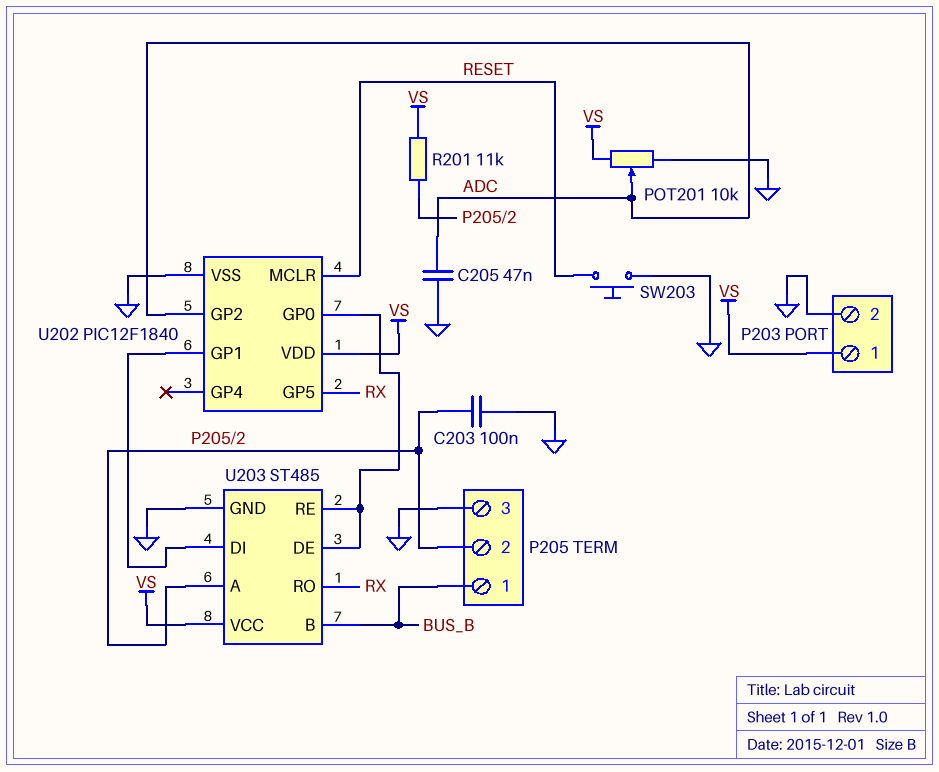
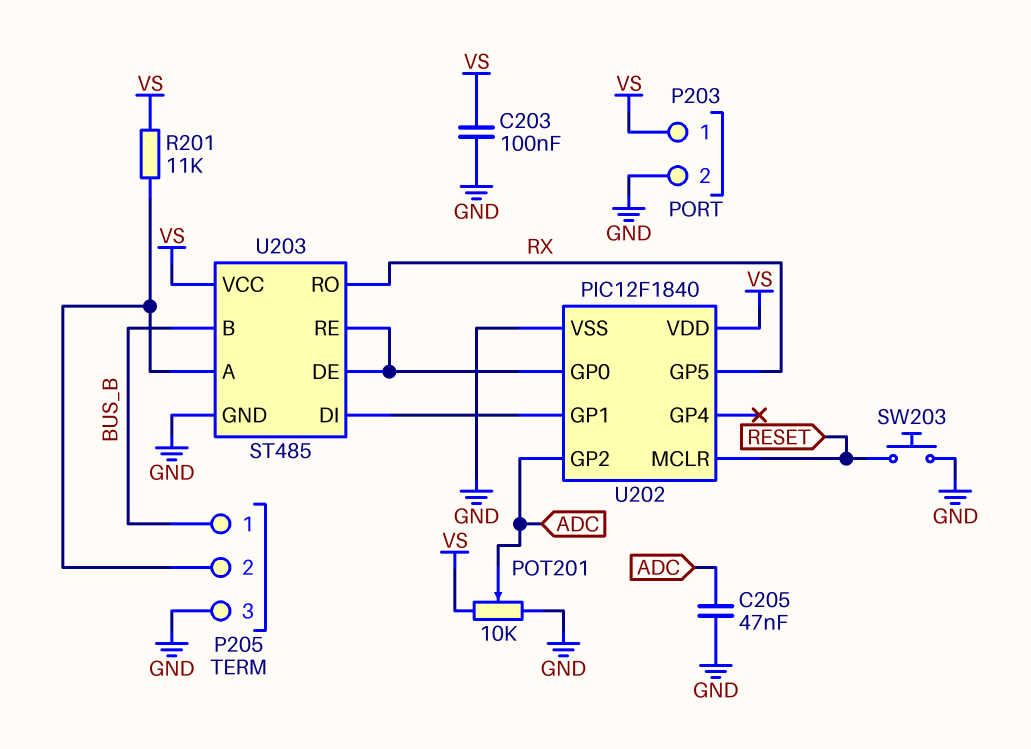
C203: 100nF (GND, P205/2) -> 100nF (GND, VS)

